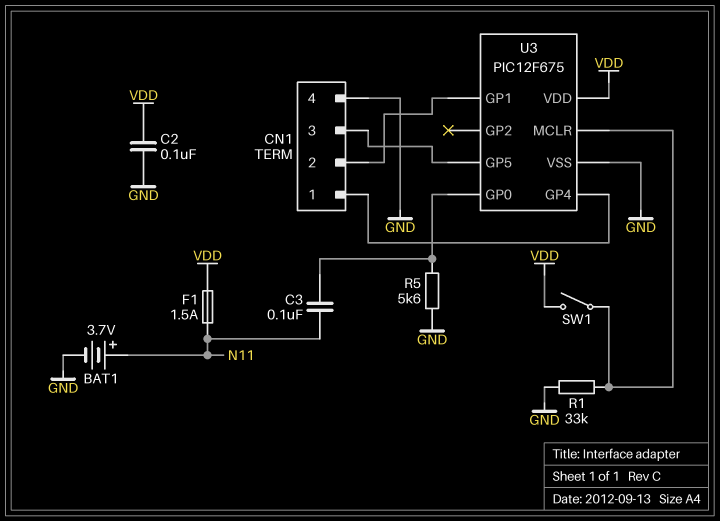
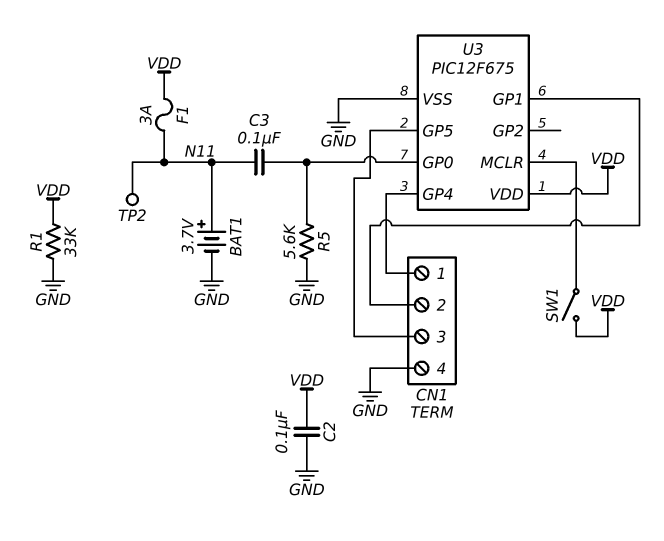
F1: 1.5A (N11, VDD) -> 3A (N11, VDD)
R1: 33k (GND, U3/MCLR) -> 33k (GND, VDD)
TP2: none -> test point (N11)

